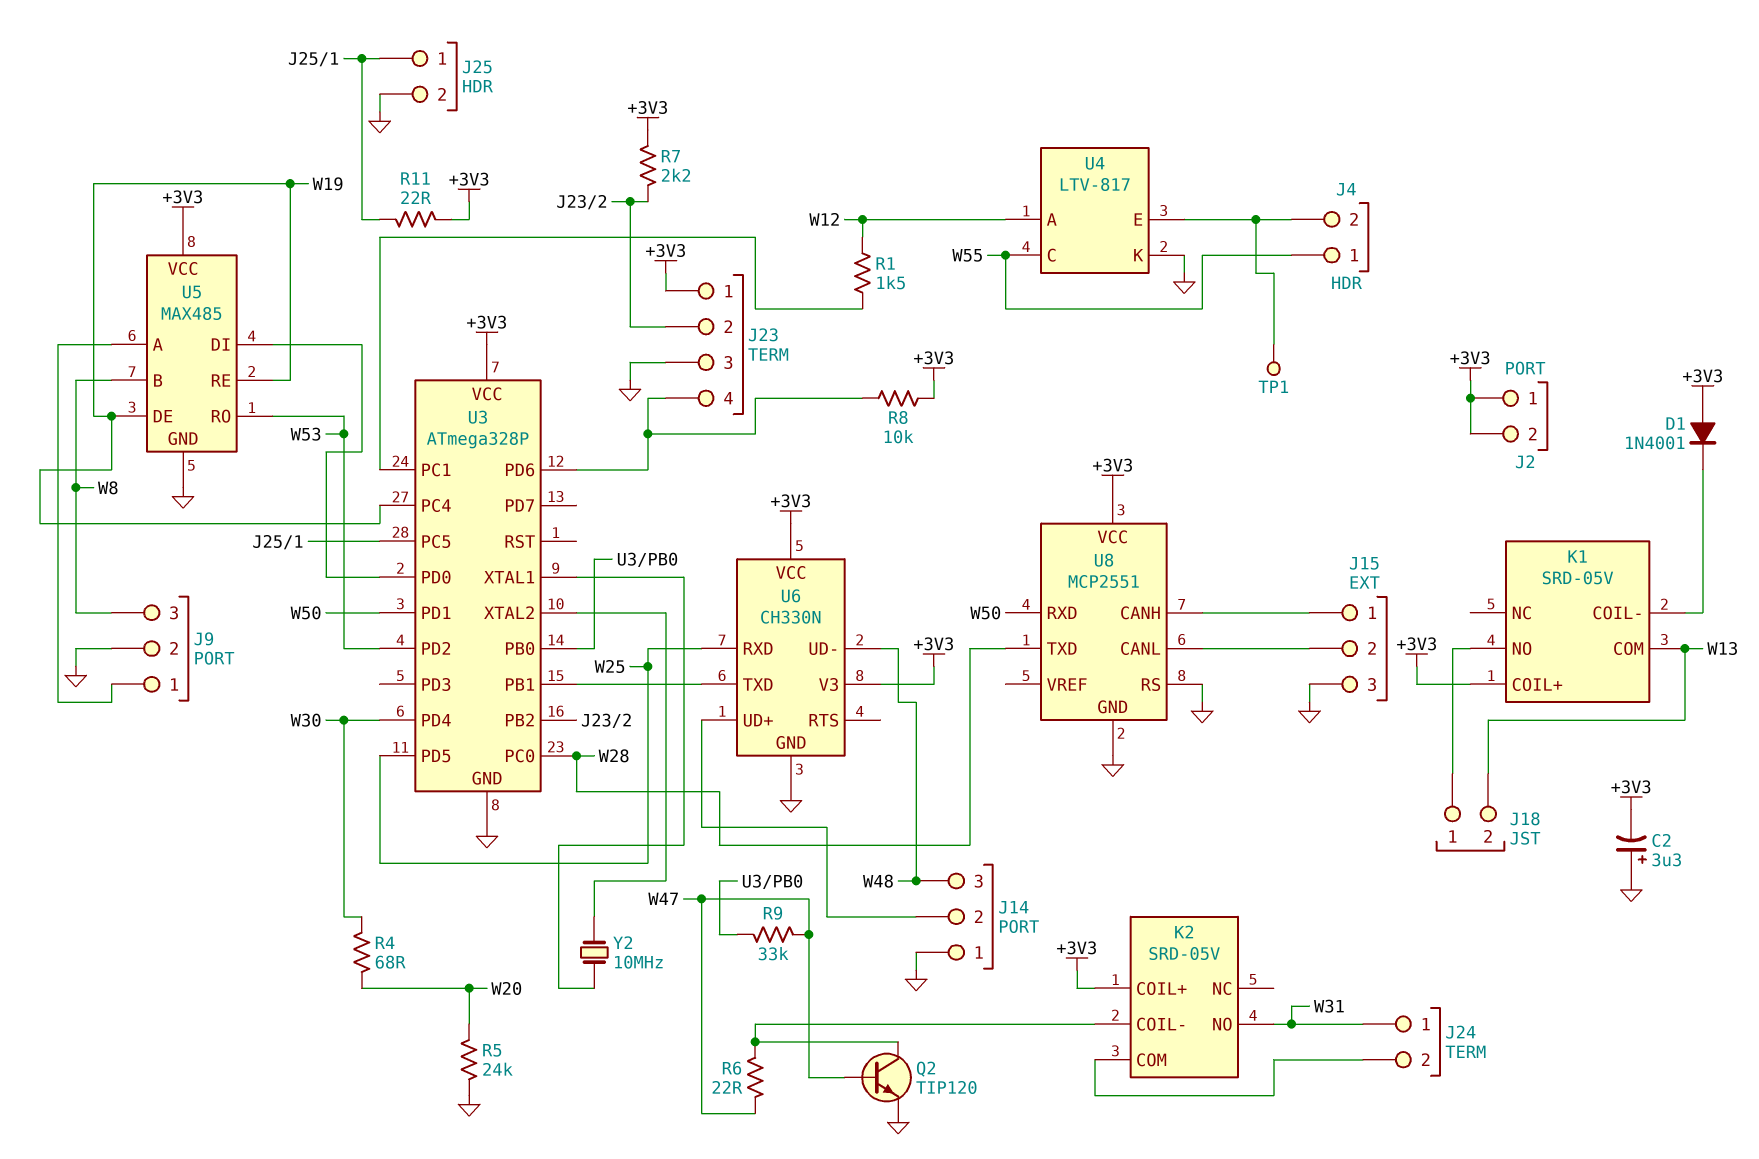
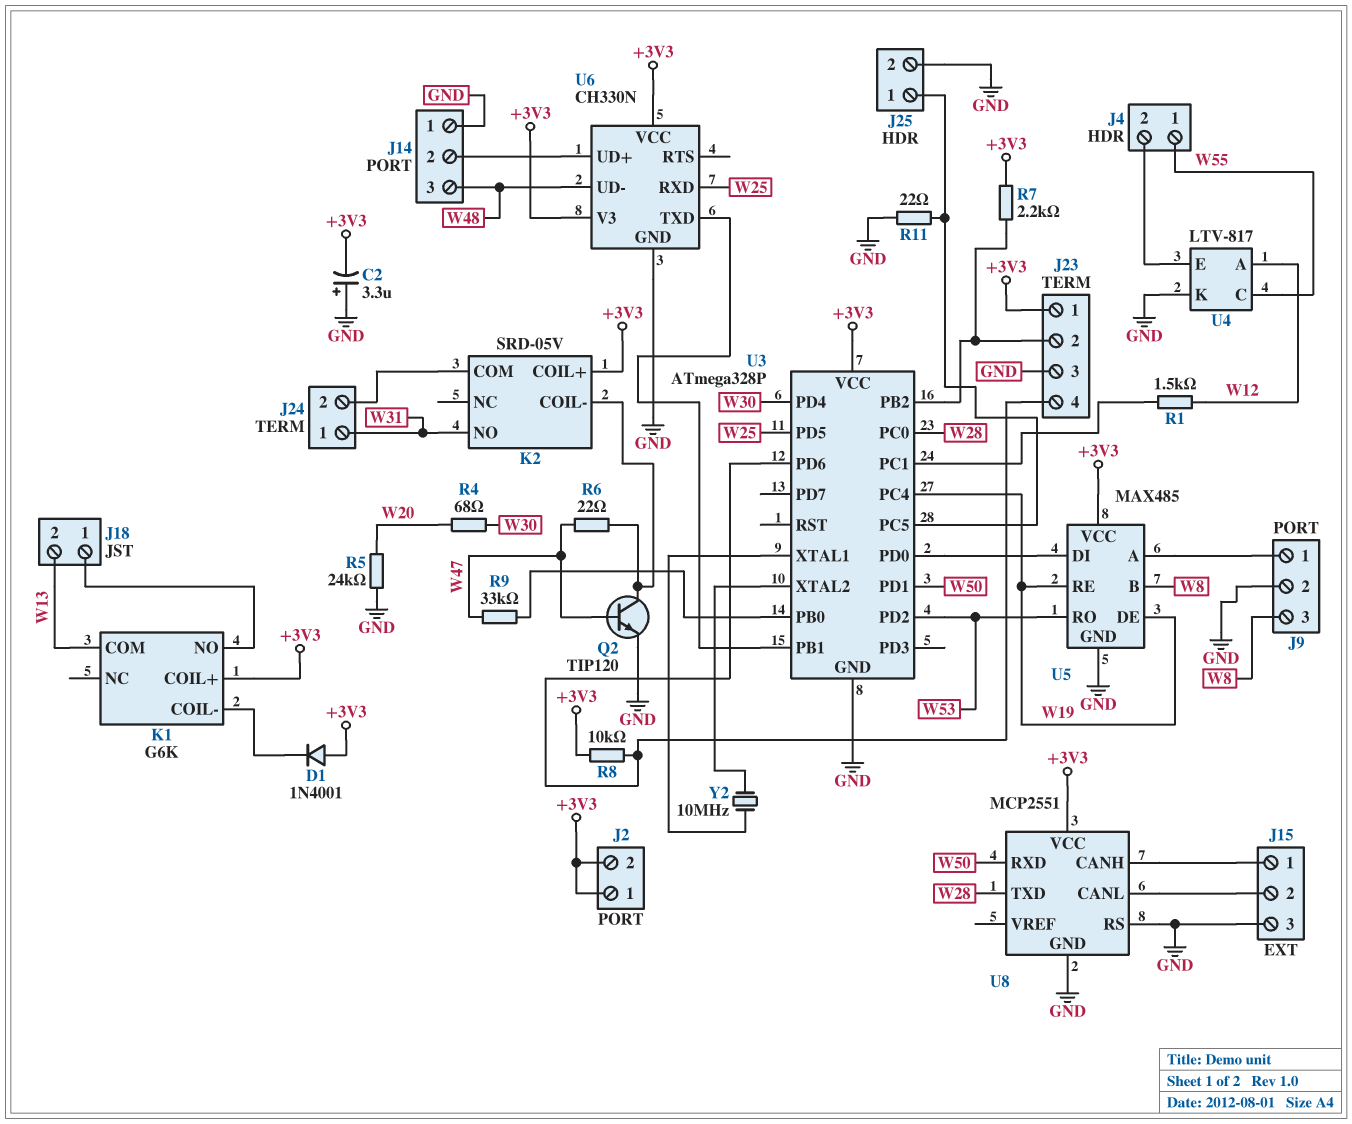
K1: SRD-05V -> G6K
R11: 22 (+3V3, J25/1) -> 22 (GND, J25/1)
TP1: test point (J4/2) -> none

